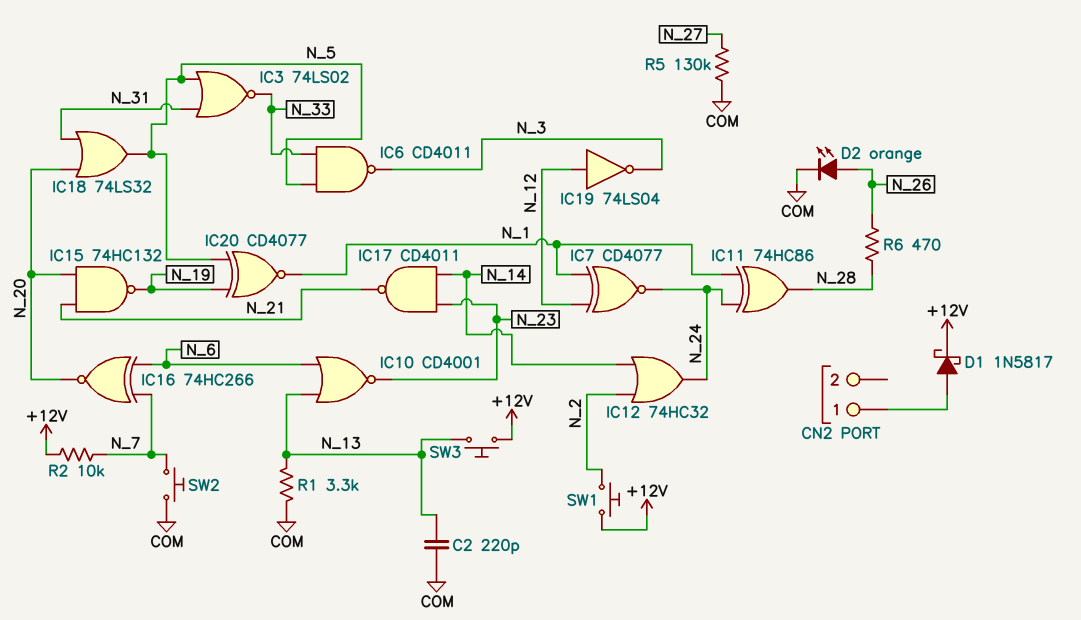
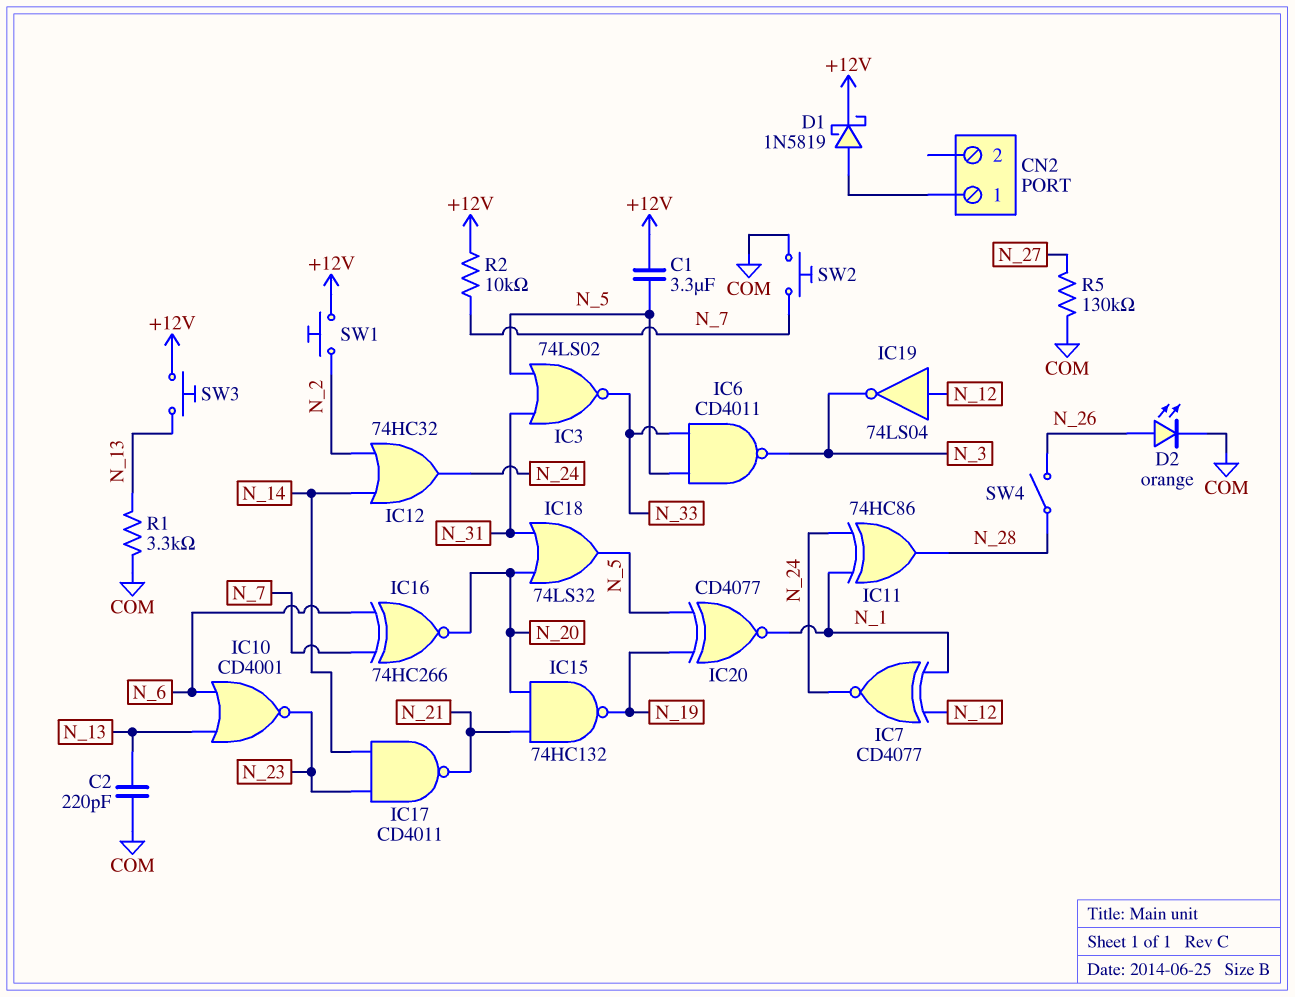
C1: none -> 3.3uF (+12V, N_5)
D1: schottky 1N5817 (A CN2/1, K +12V) -> schottky 1N5819 (A CN2/1, K +12V)
R6: 470 (N_26, N_28) -> none
SW4: none -> switch (N_26, N_28)

